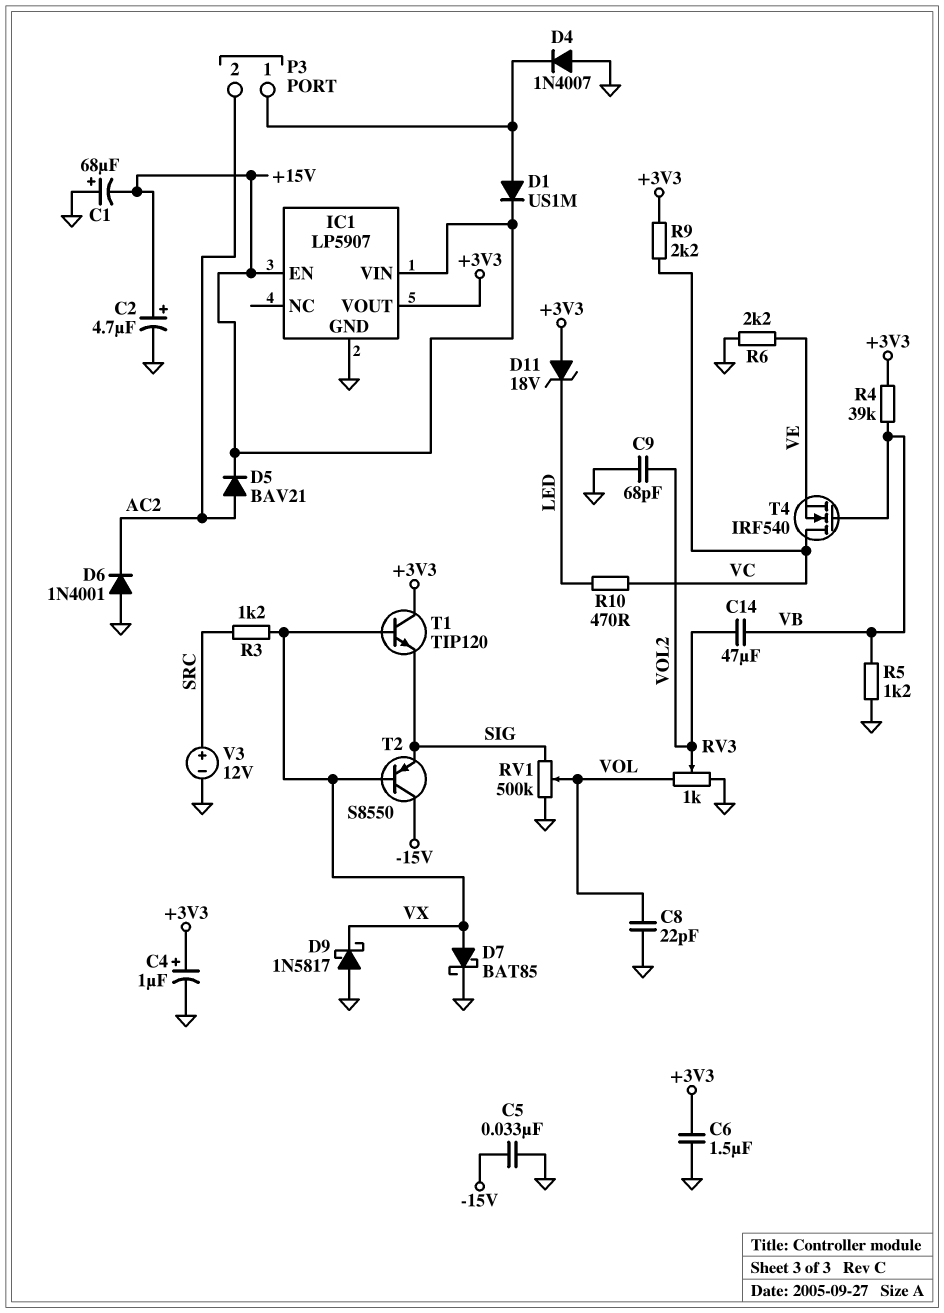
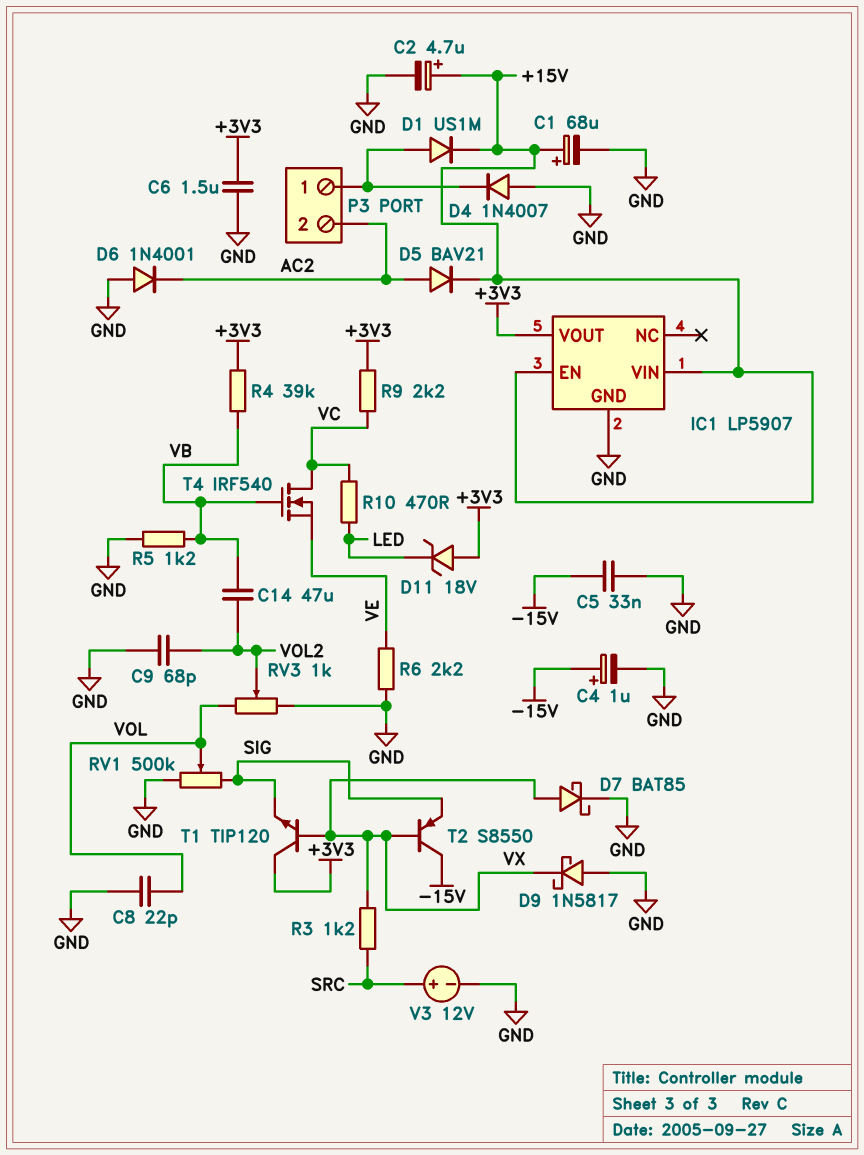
C1: 68uF (plus GND, minus +15V) -> 68uF (plus +15V, minus GND)
C4: 1uF (plus +3V3, minus GND) -> 1uF (plus -15V, minus GND)

